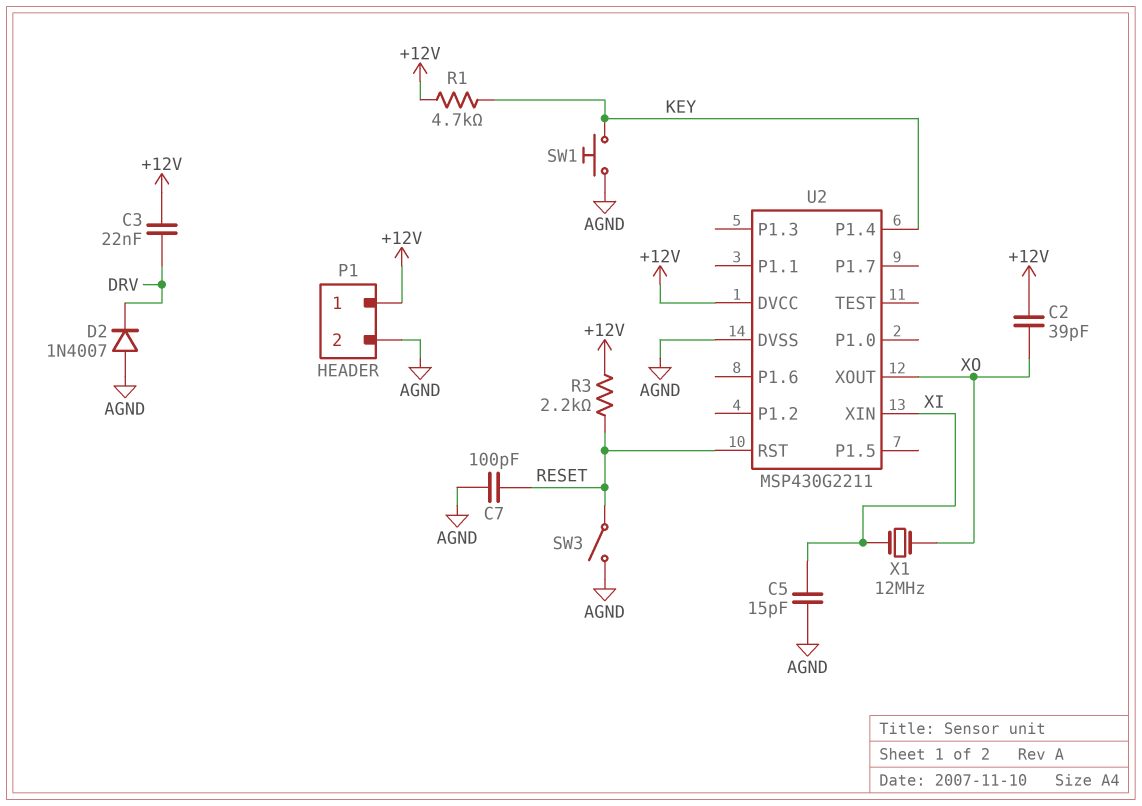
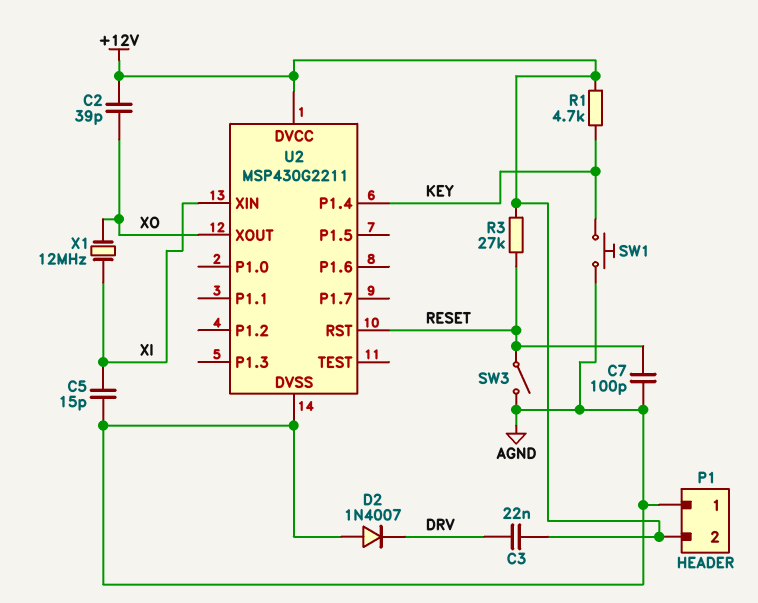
P1 pin 1: +12V -> AGND
P1 pin 2: AGND -> +12V
R3: 2.2k (+12V, RESET) -> 27k (+12V, RESET)

